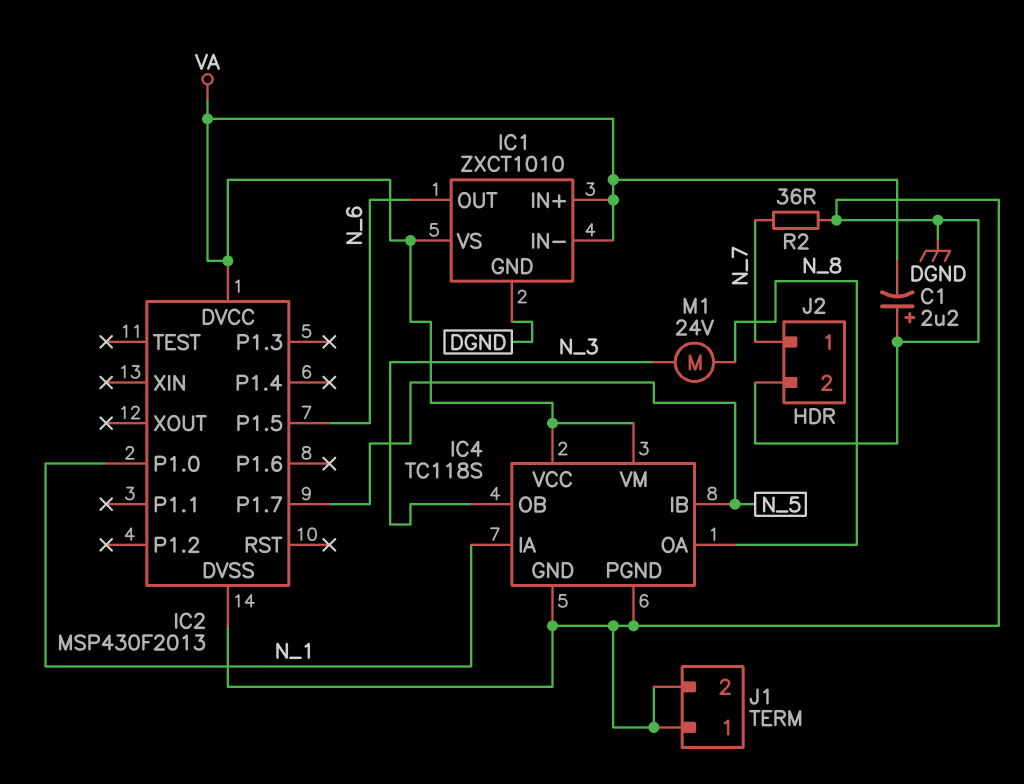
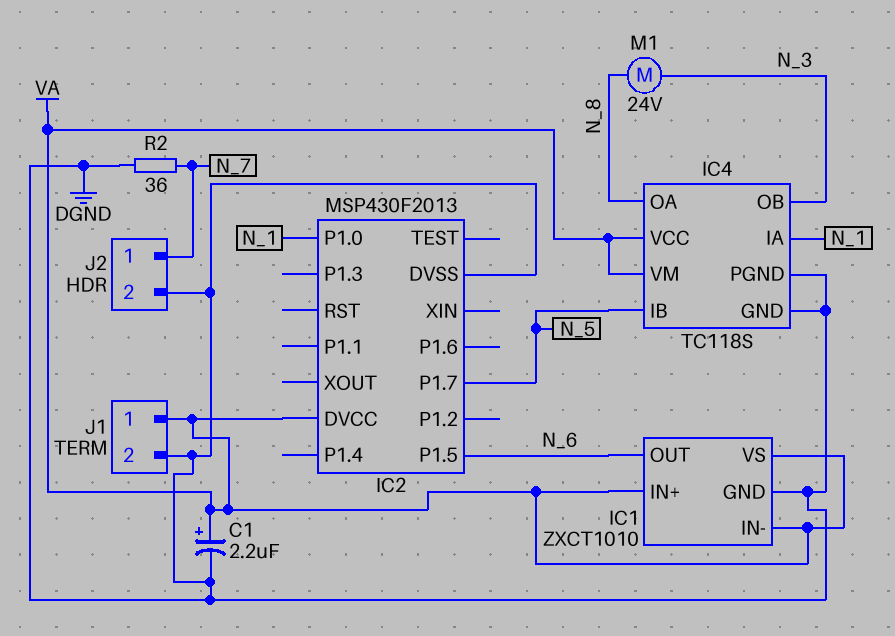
C1: 2.2uF (plus DGND, minus VA) -> 2.2uF (plus VA, minus DGND)
J1 pin 1: DGND -> VA

